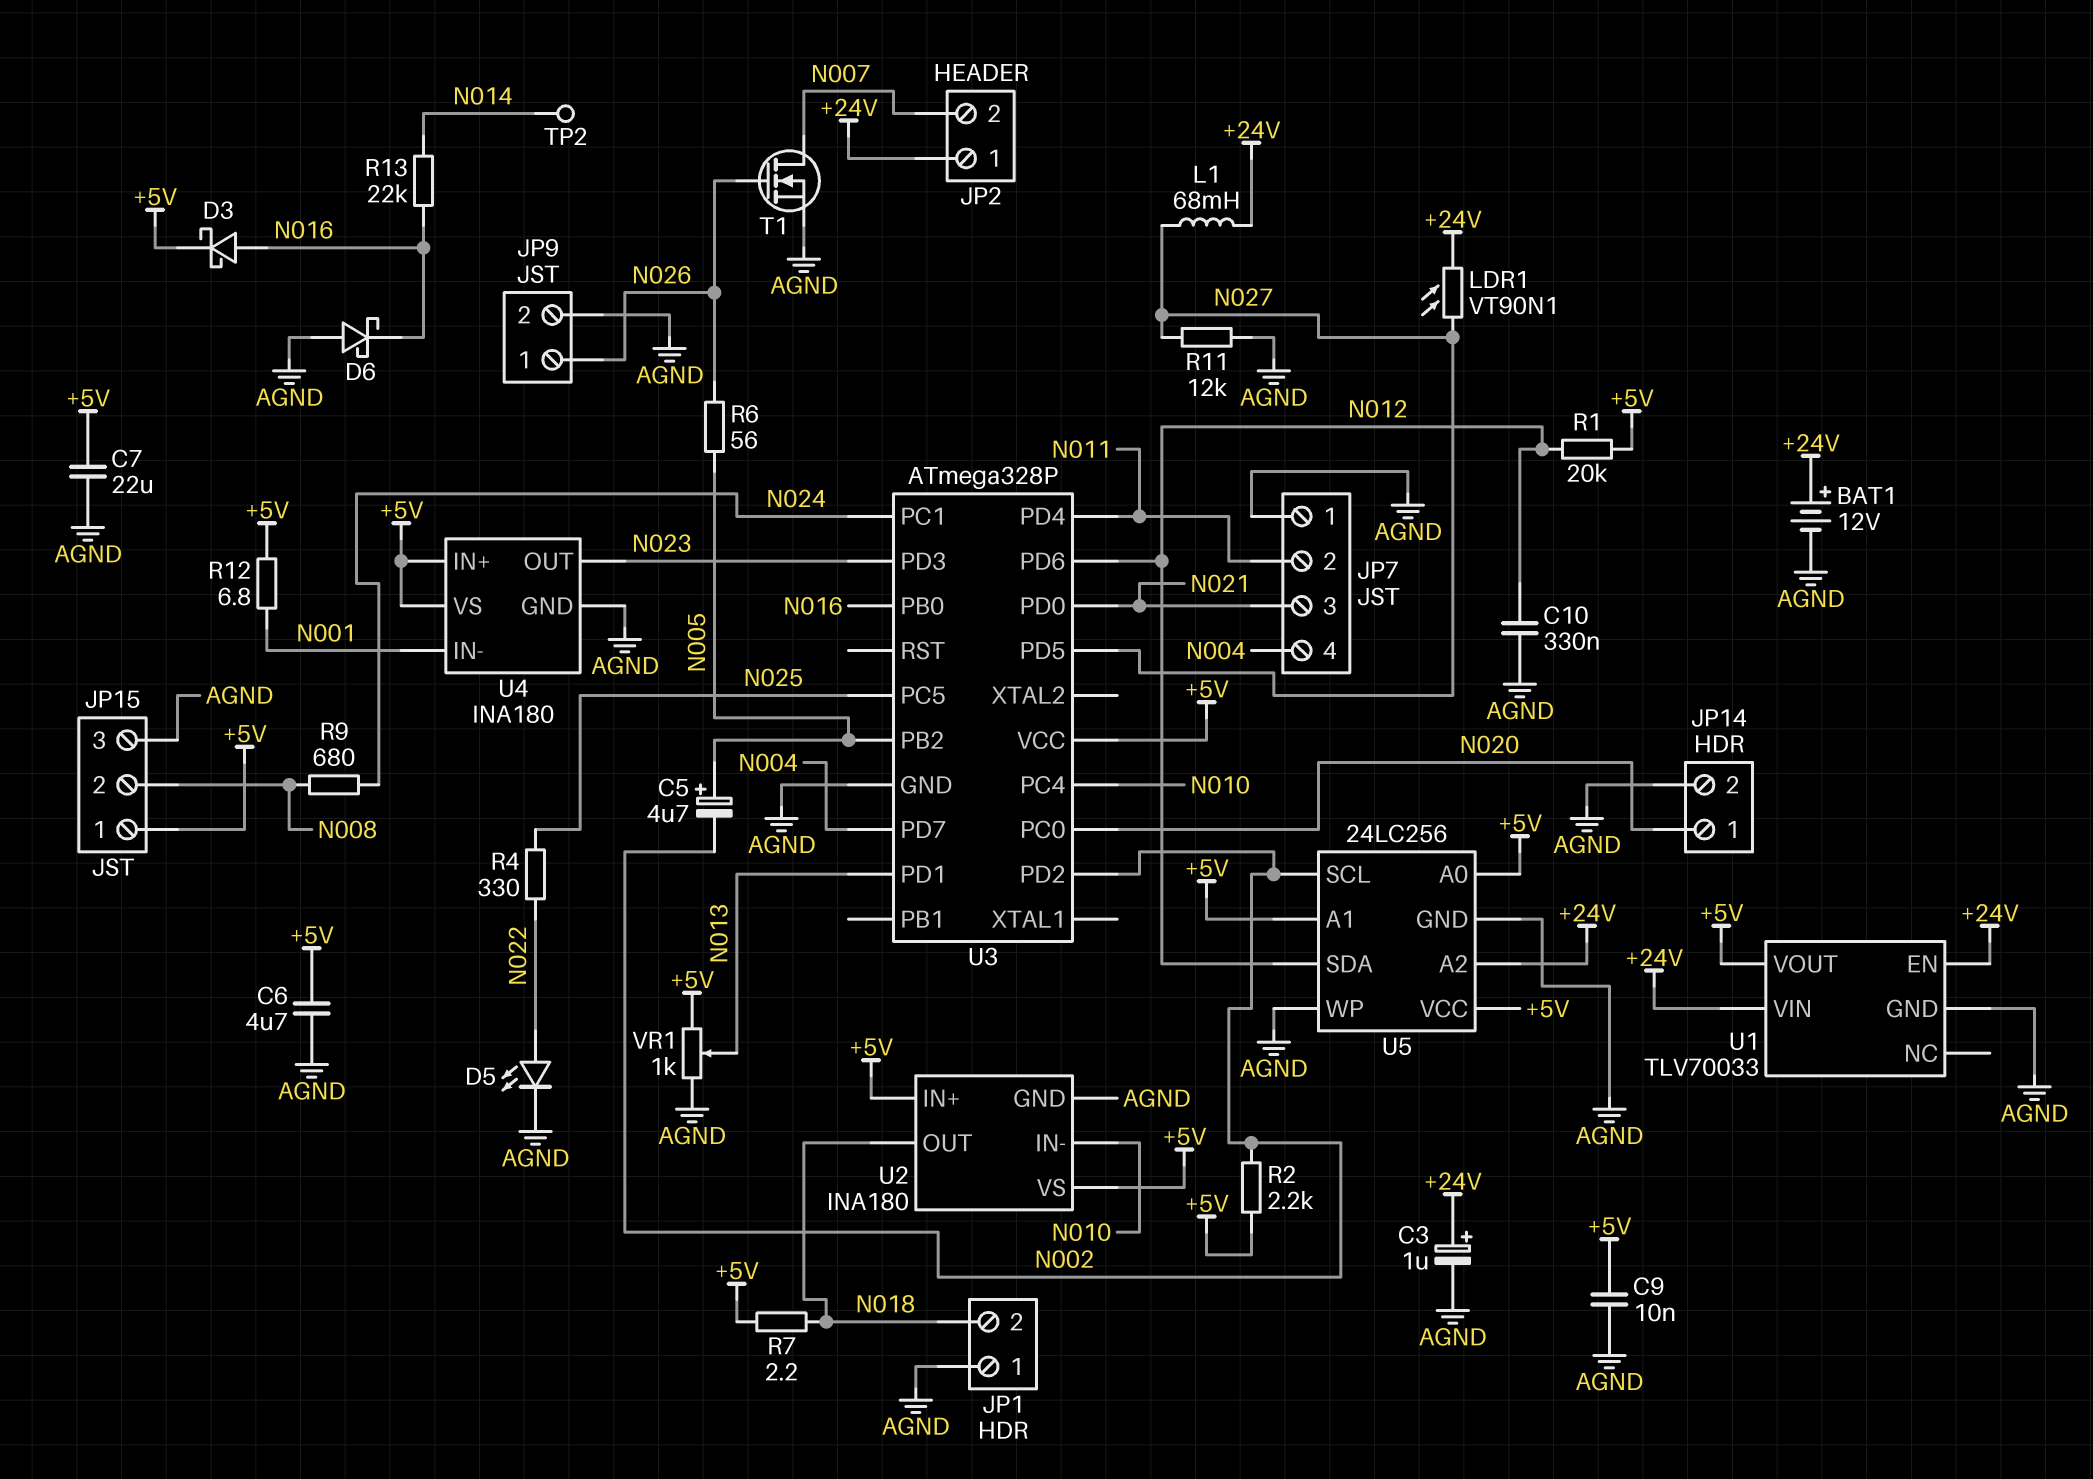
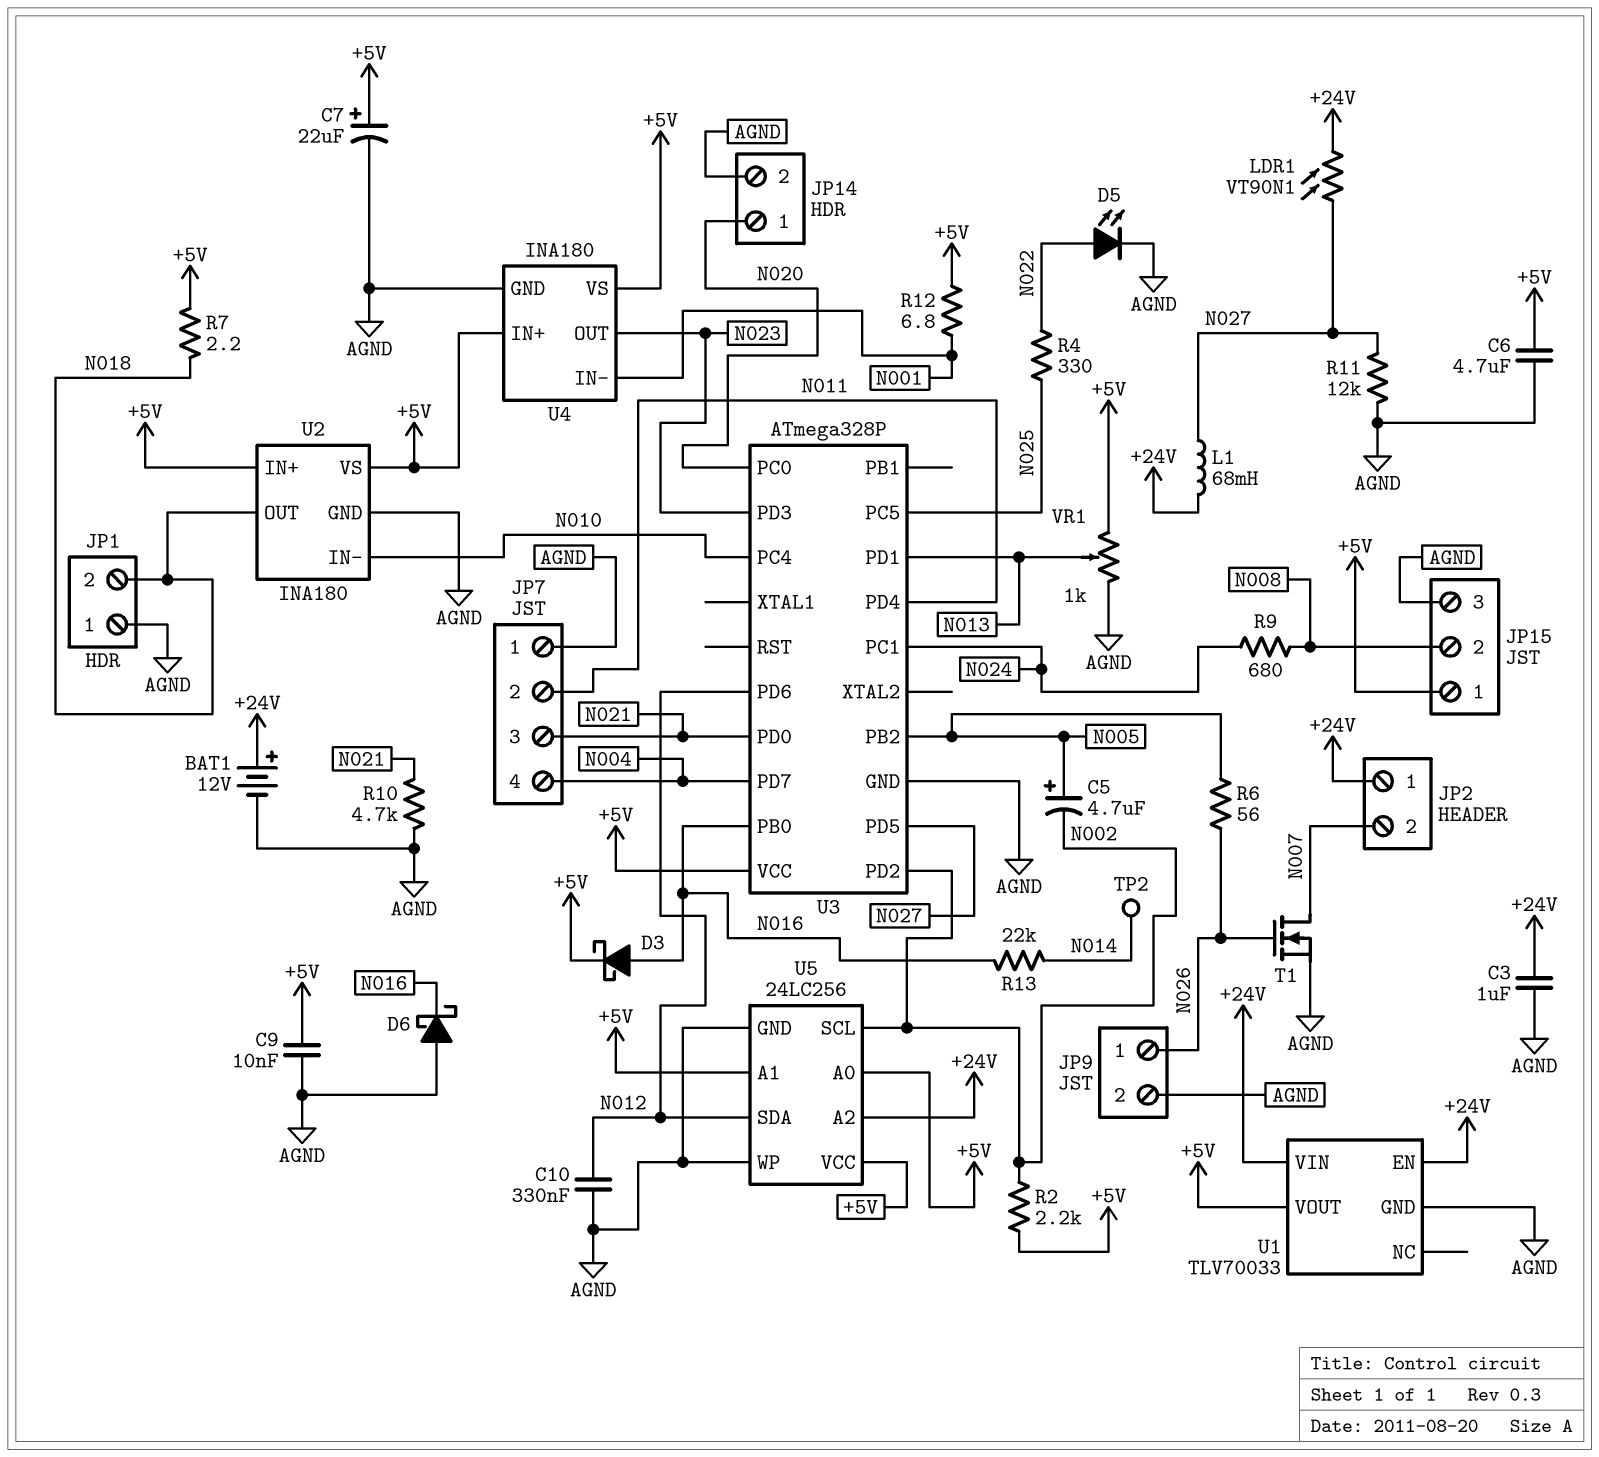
C3: 1uF (plus +24V, minus AGND) -> 1uF (+24V, AGND)
C7: 22uF (+5V, AGND) -> 22uF (plus +5V, minus AGND)
R1: 20k (+5V, N012) -> none
R10: none -> 4.7k (AGND, N021)

